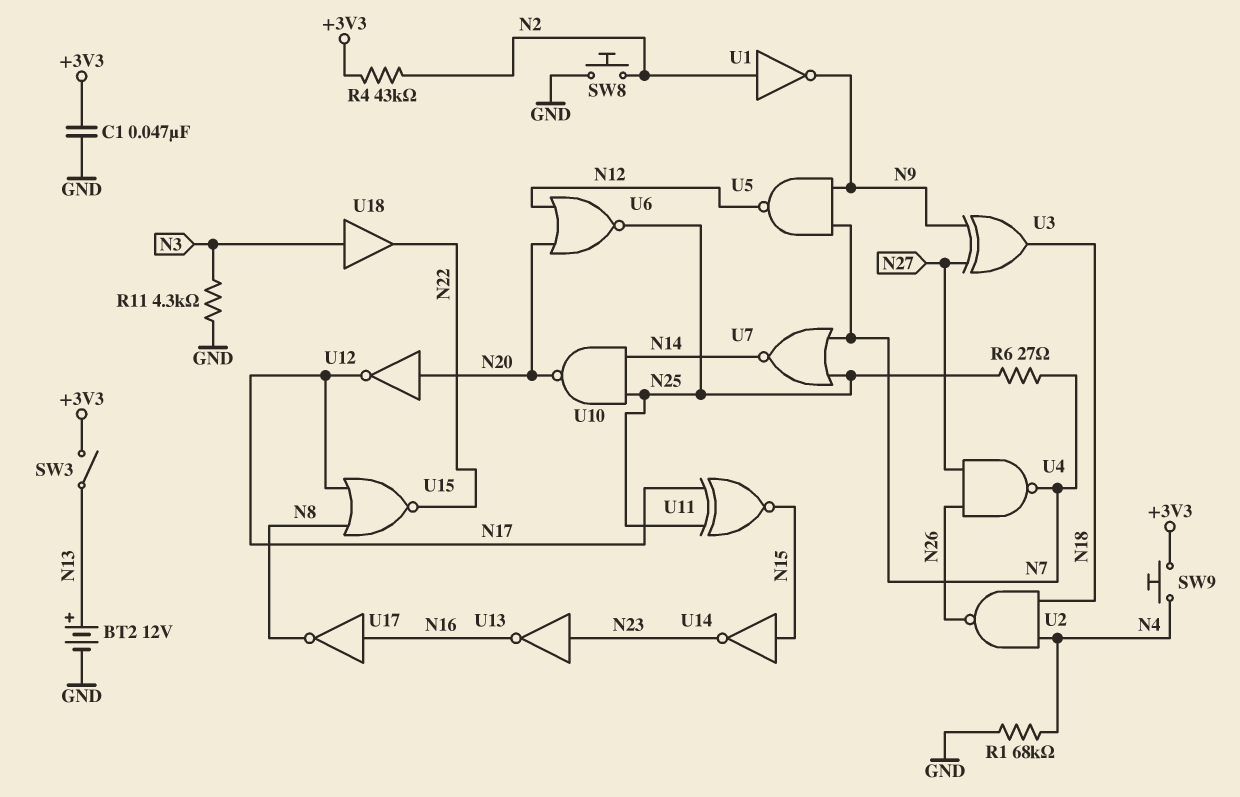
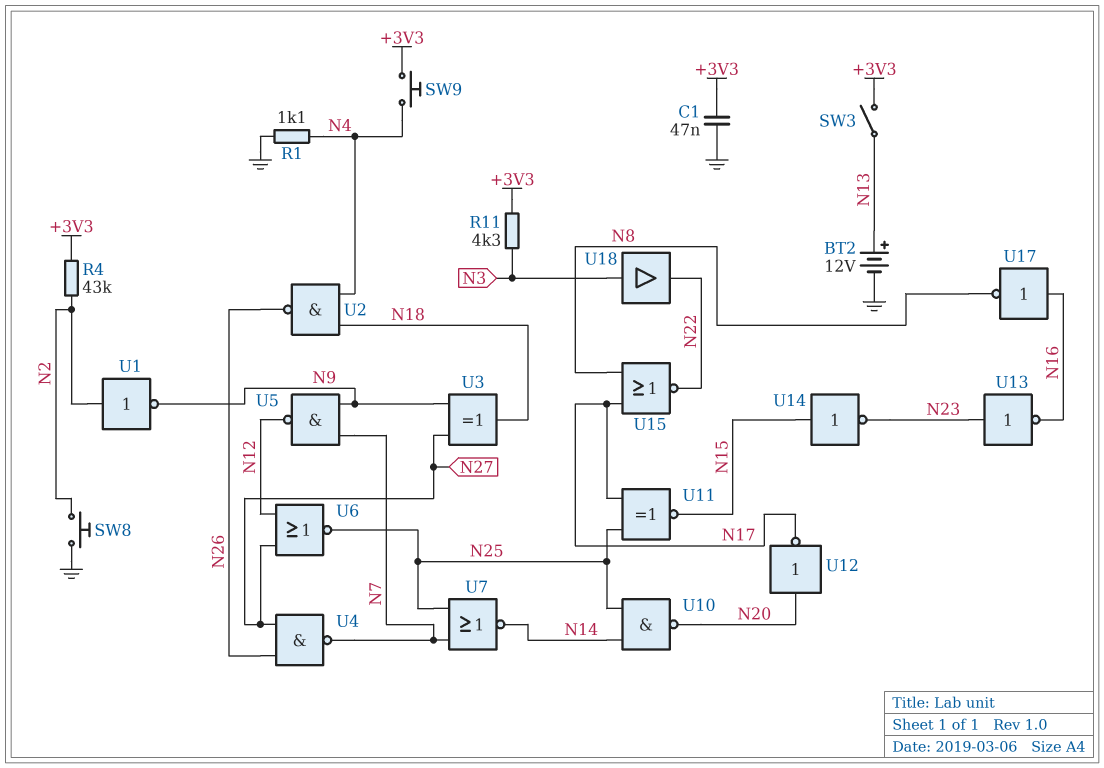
R1: 68k (GND, N4) -> 1.1k (GND, N4)
R6: 27 (N7, N25) -> none
R11: 4.3k (GND, N3) -> 4.3k (+3V3, N3)
U6: NOR (in N12, in N20, out N25) -> NOR (in N12, in N27, out N25)

